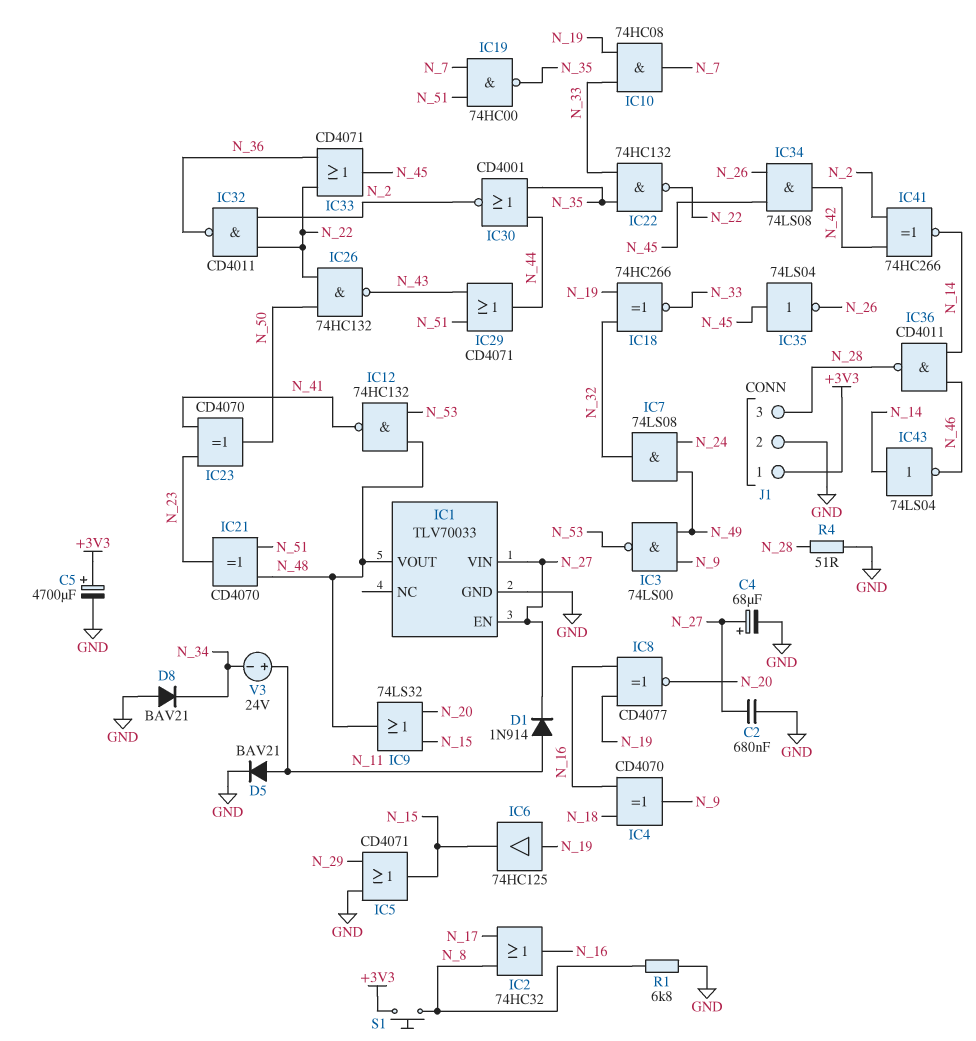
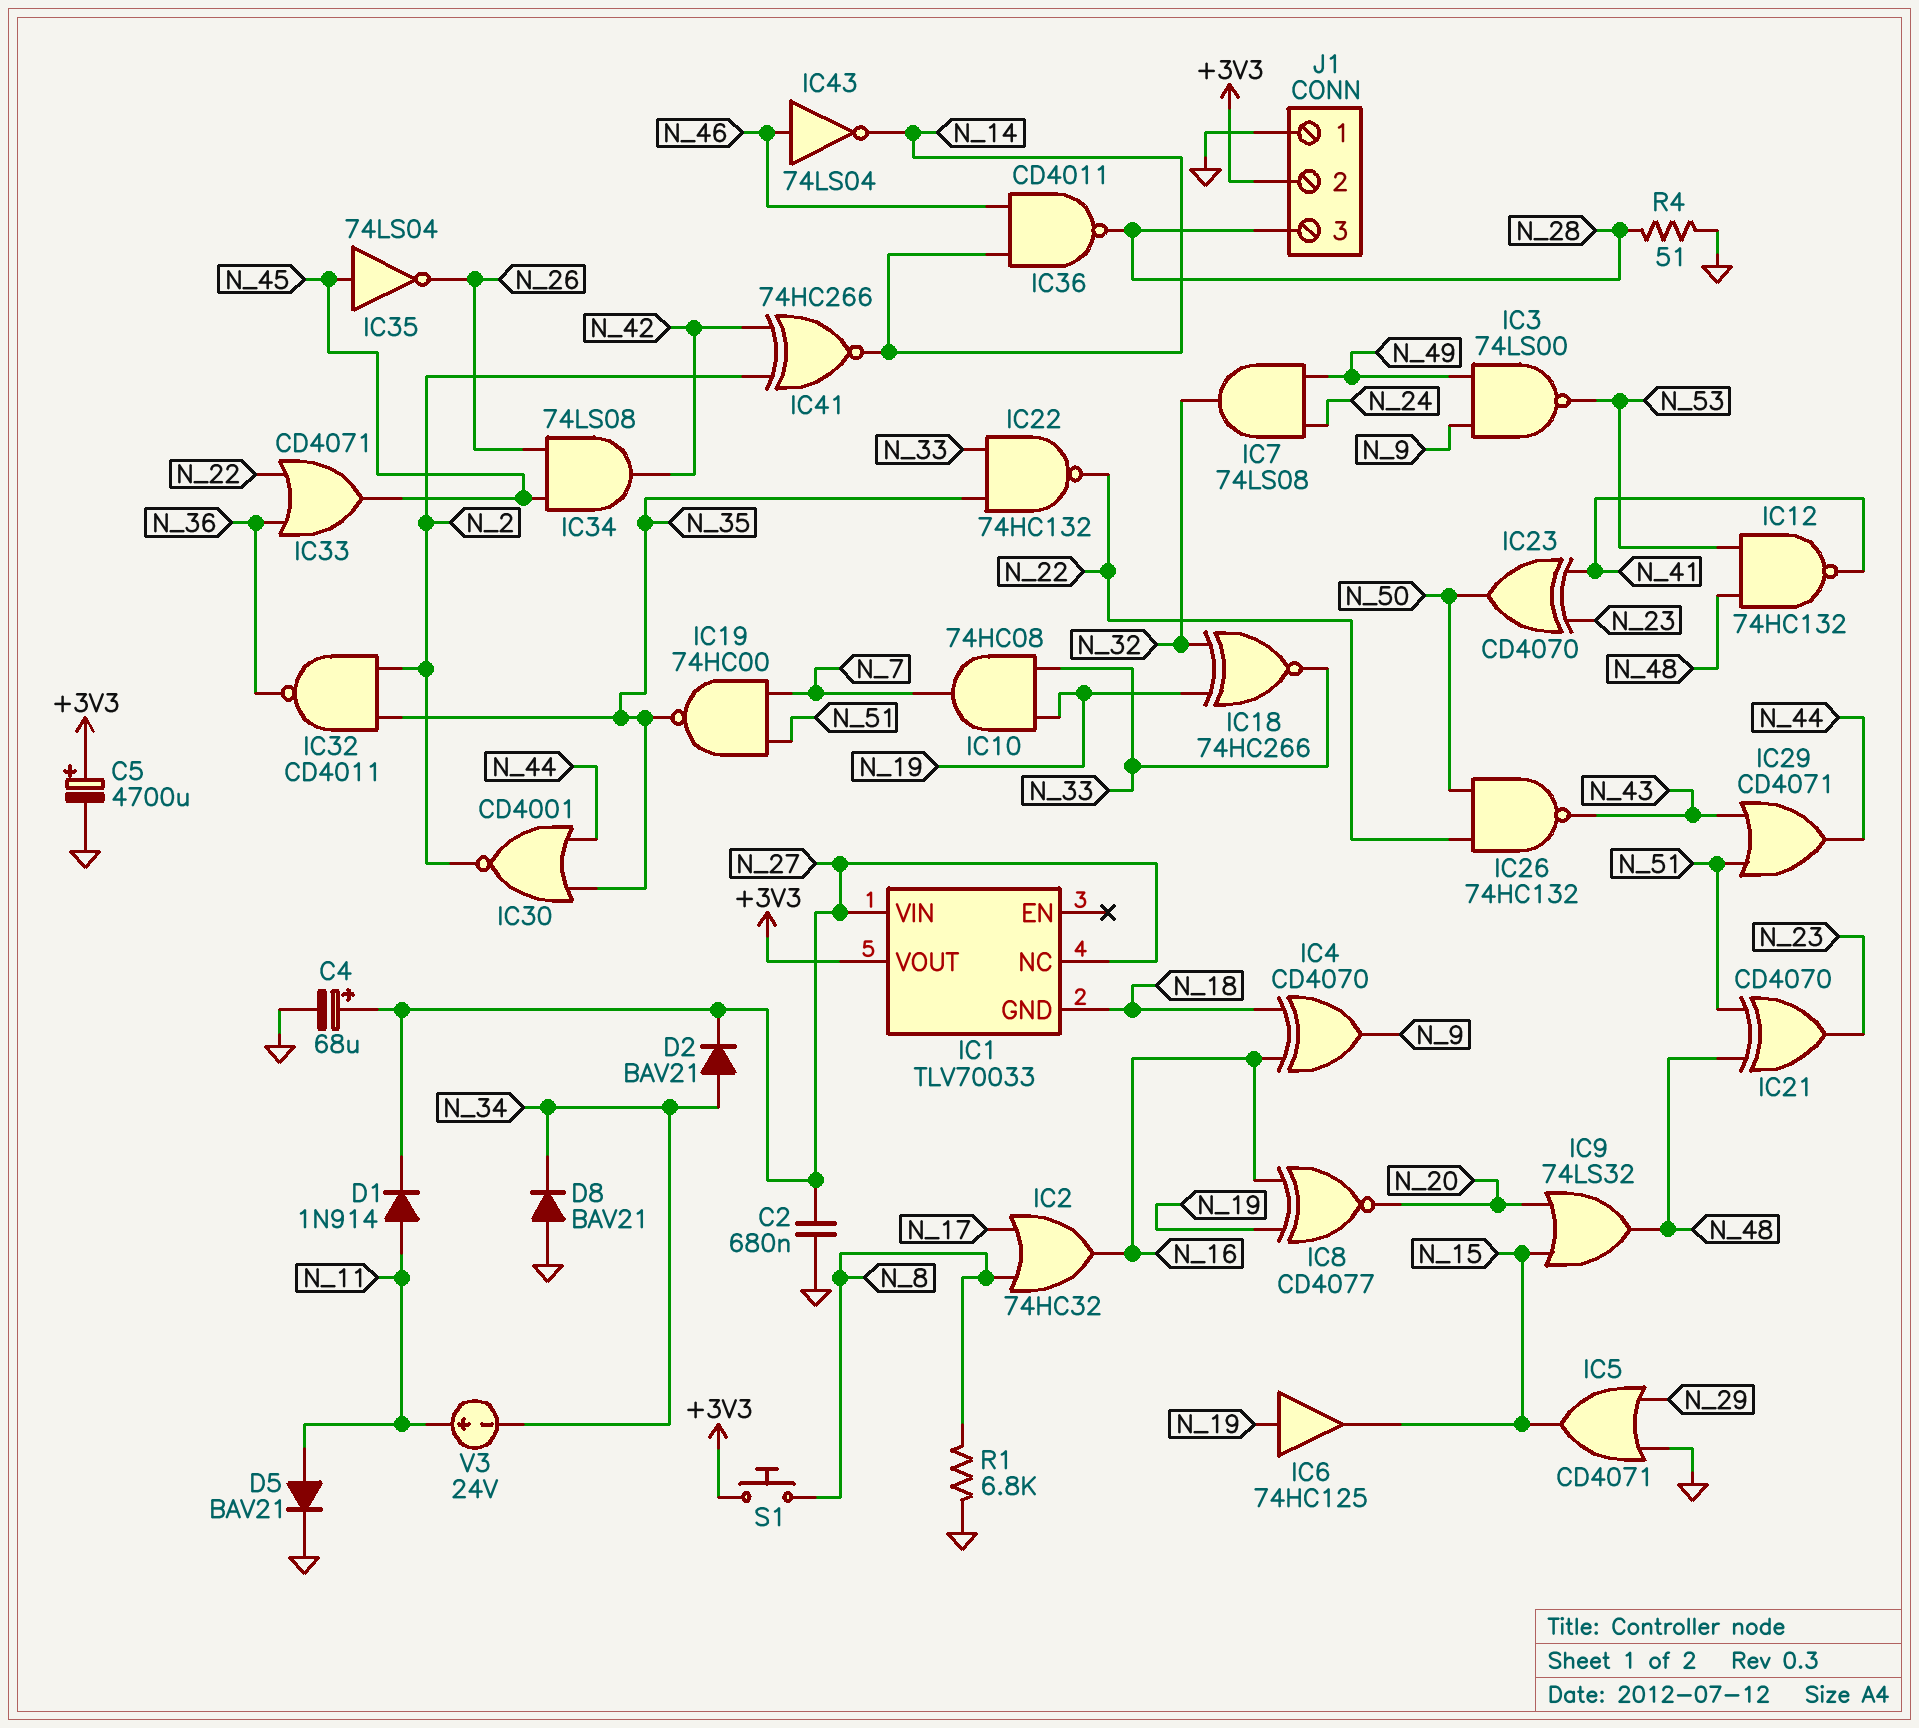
D2: none -> diode BAV21 (A N_34, K N_27)
IC1 pin EN: N_27 -> none
IC1 pin GND: GND -> N_18
IC1 pin NC: none -> N_27
IC1 pin VOUT: N_48 -> +3V3
IC32: NAND CD4011 (in N_2, in N_22, out N_36) -> NAND CD4011 (in N_2, in N_35, out N_36)
IC43: NOT 74LS04 (in N_14, out N_46) -> NOT 74LS04 (in N_46, out N_14)
J1 pin 1: +3V3 -> GND
J1 pin 2: GND -> +3V3

